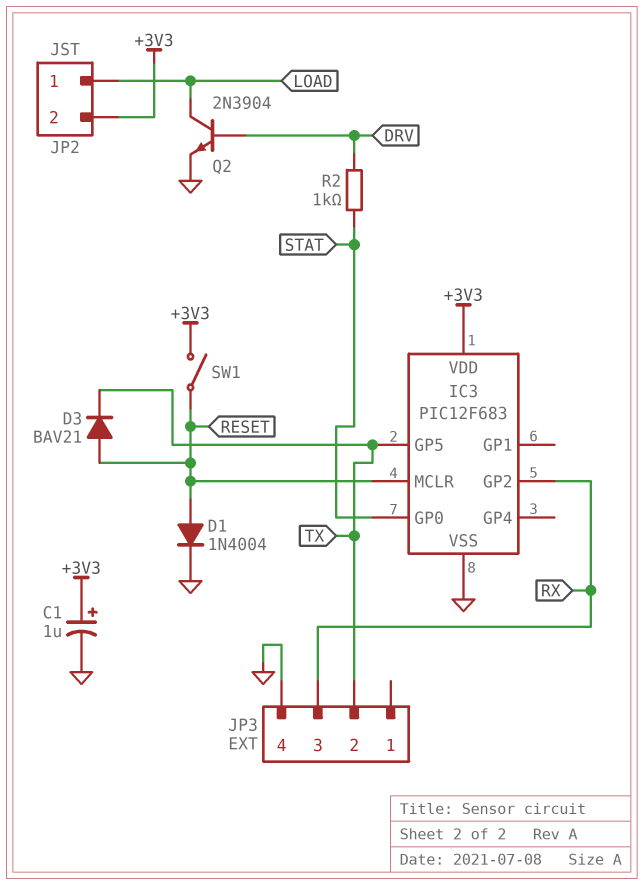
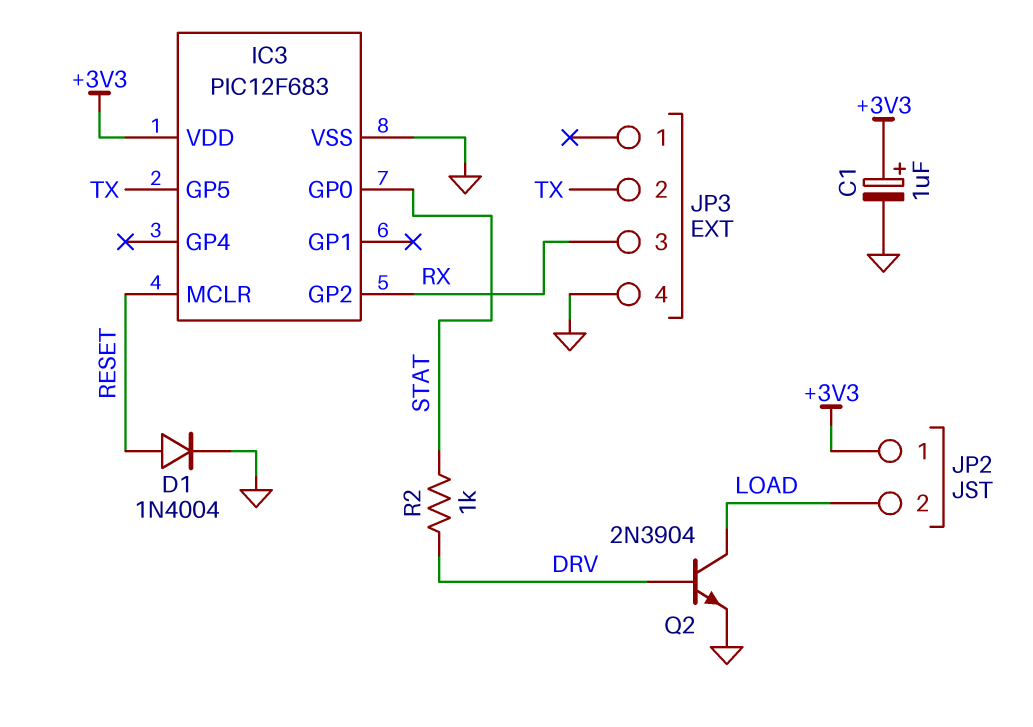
D3: diode BAV21 (A RESET, K TX) -> none
JP2 pin 1: LOAD -> +3V3
JP2 pin 2: +3V3 -> LOAD
SW1: switch (+3V3, RESET) -> none

